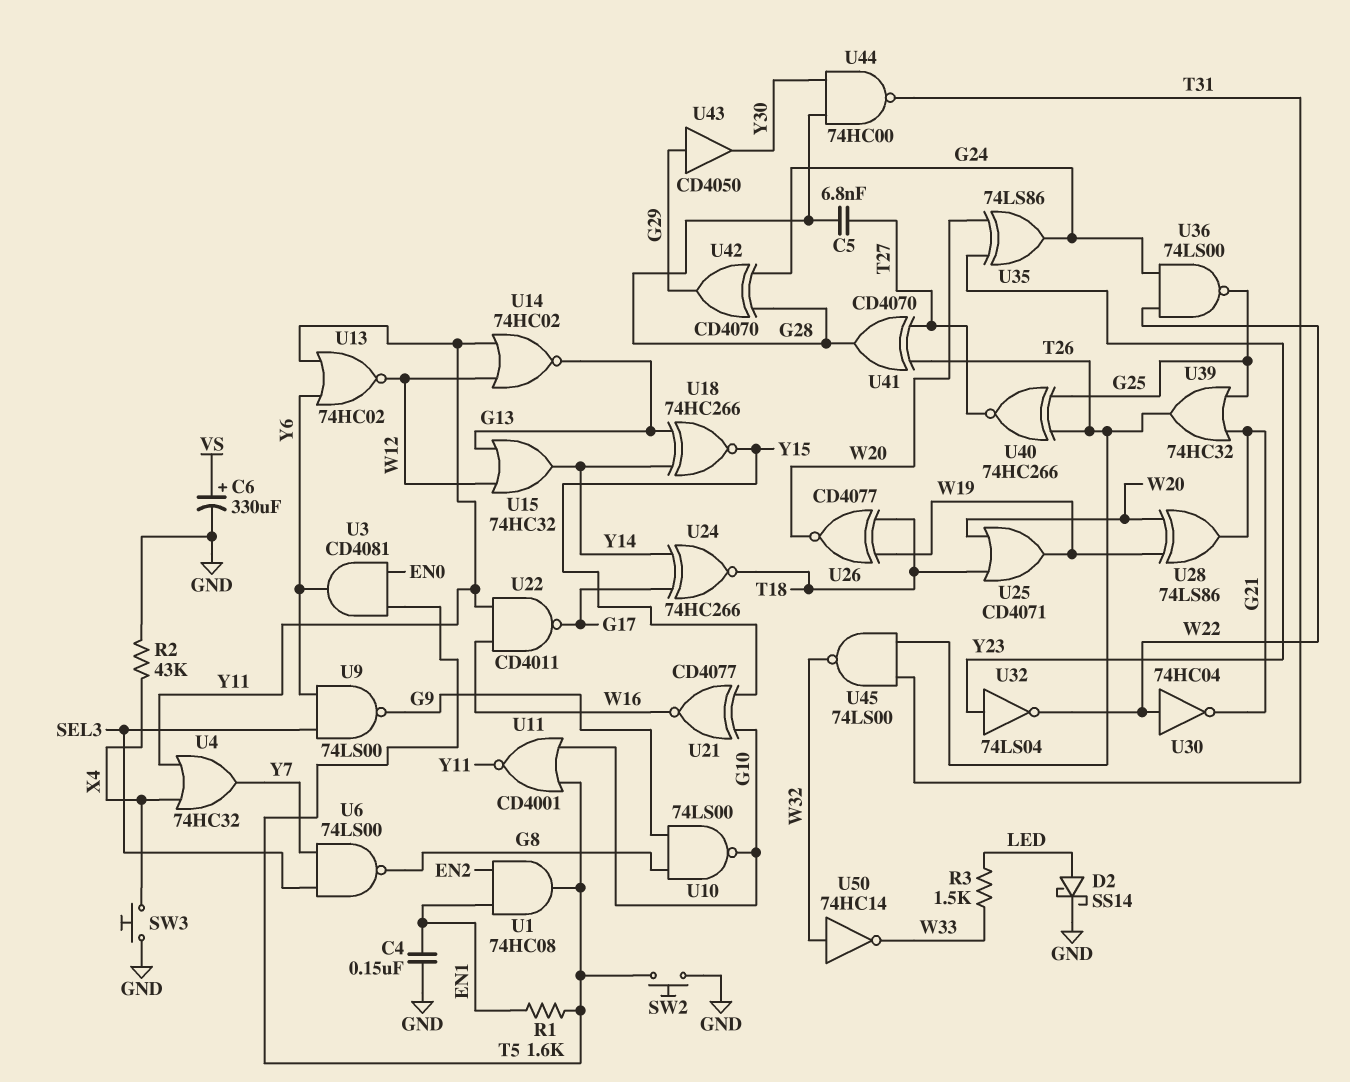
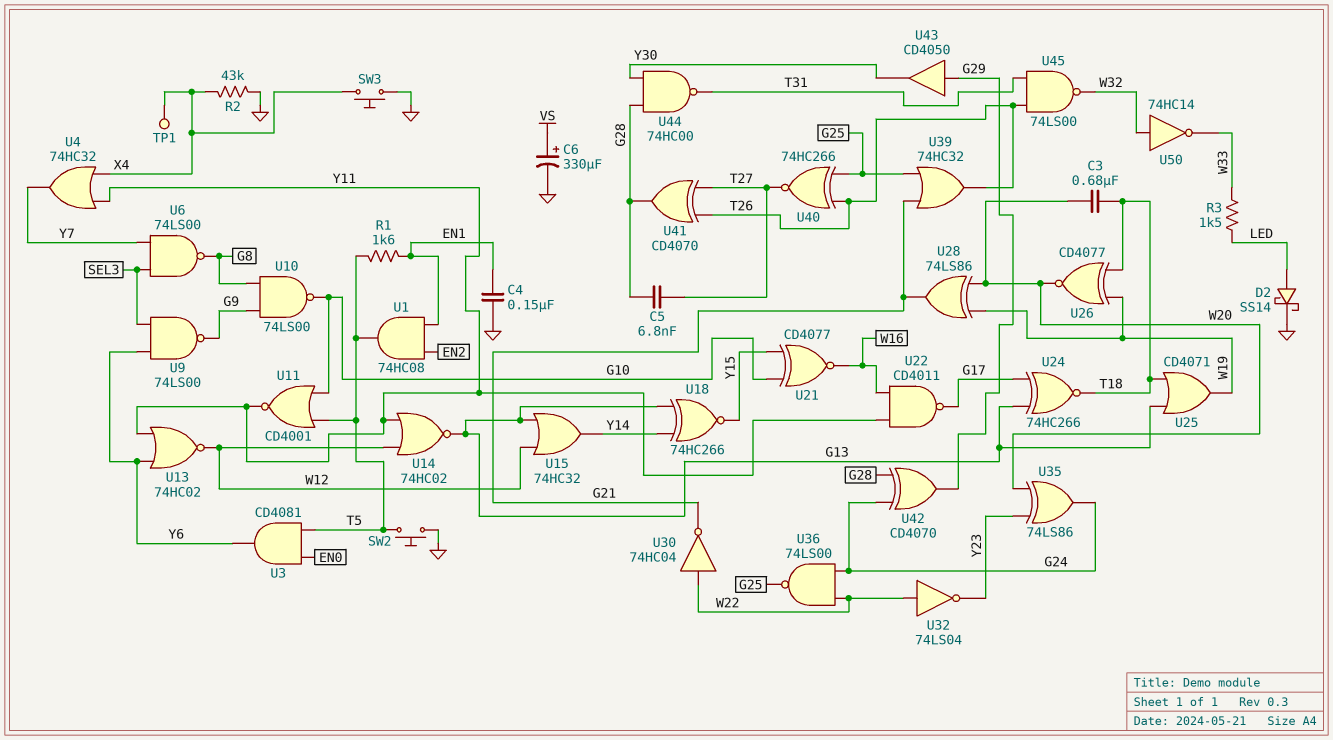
C3: none -> 680nF (T18, W20)
TP1: none -> test point (X4)
U24: XNOR 74HC266 (in G17, in Y14, out T18) -> XNOR 74HC266 (in G13, in G17, out T18)
U25: OR CD4071 (in T18, in W20, out W19) -> OR CD4071 (in G13, in T18, out W19)
U32: NOT 74LS04 (in Y23, out W22) -> NOT 74LS04 (in W22, out Y23)

